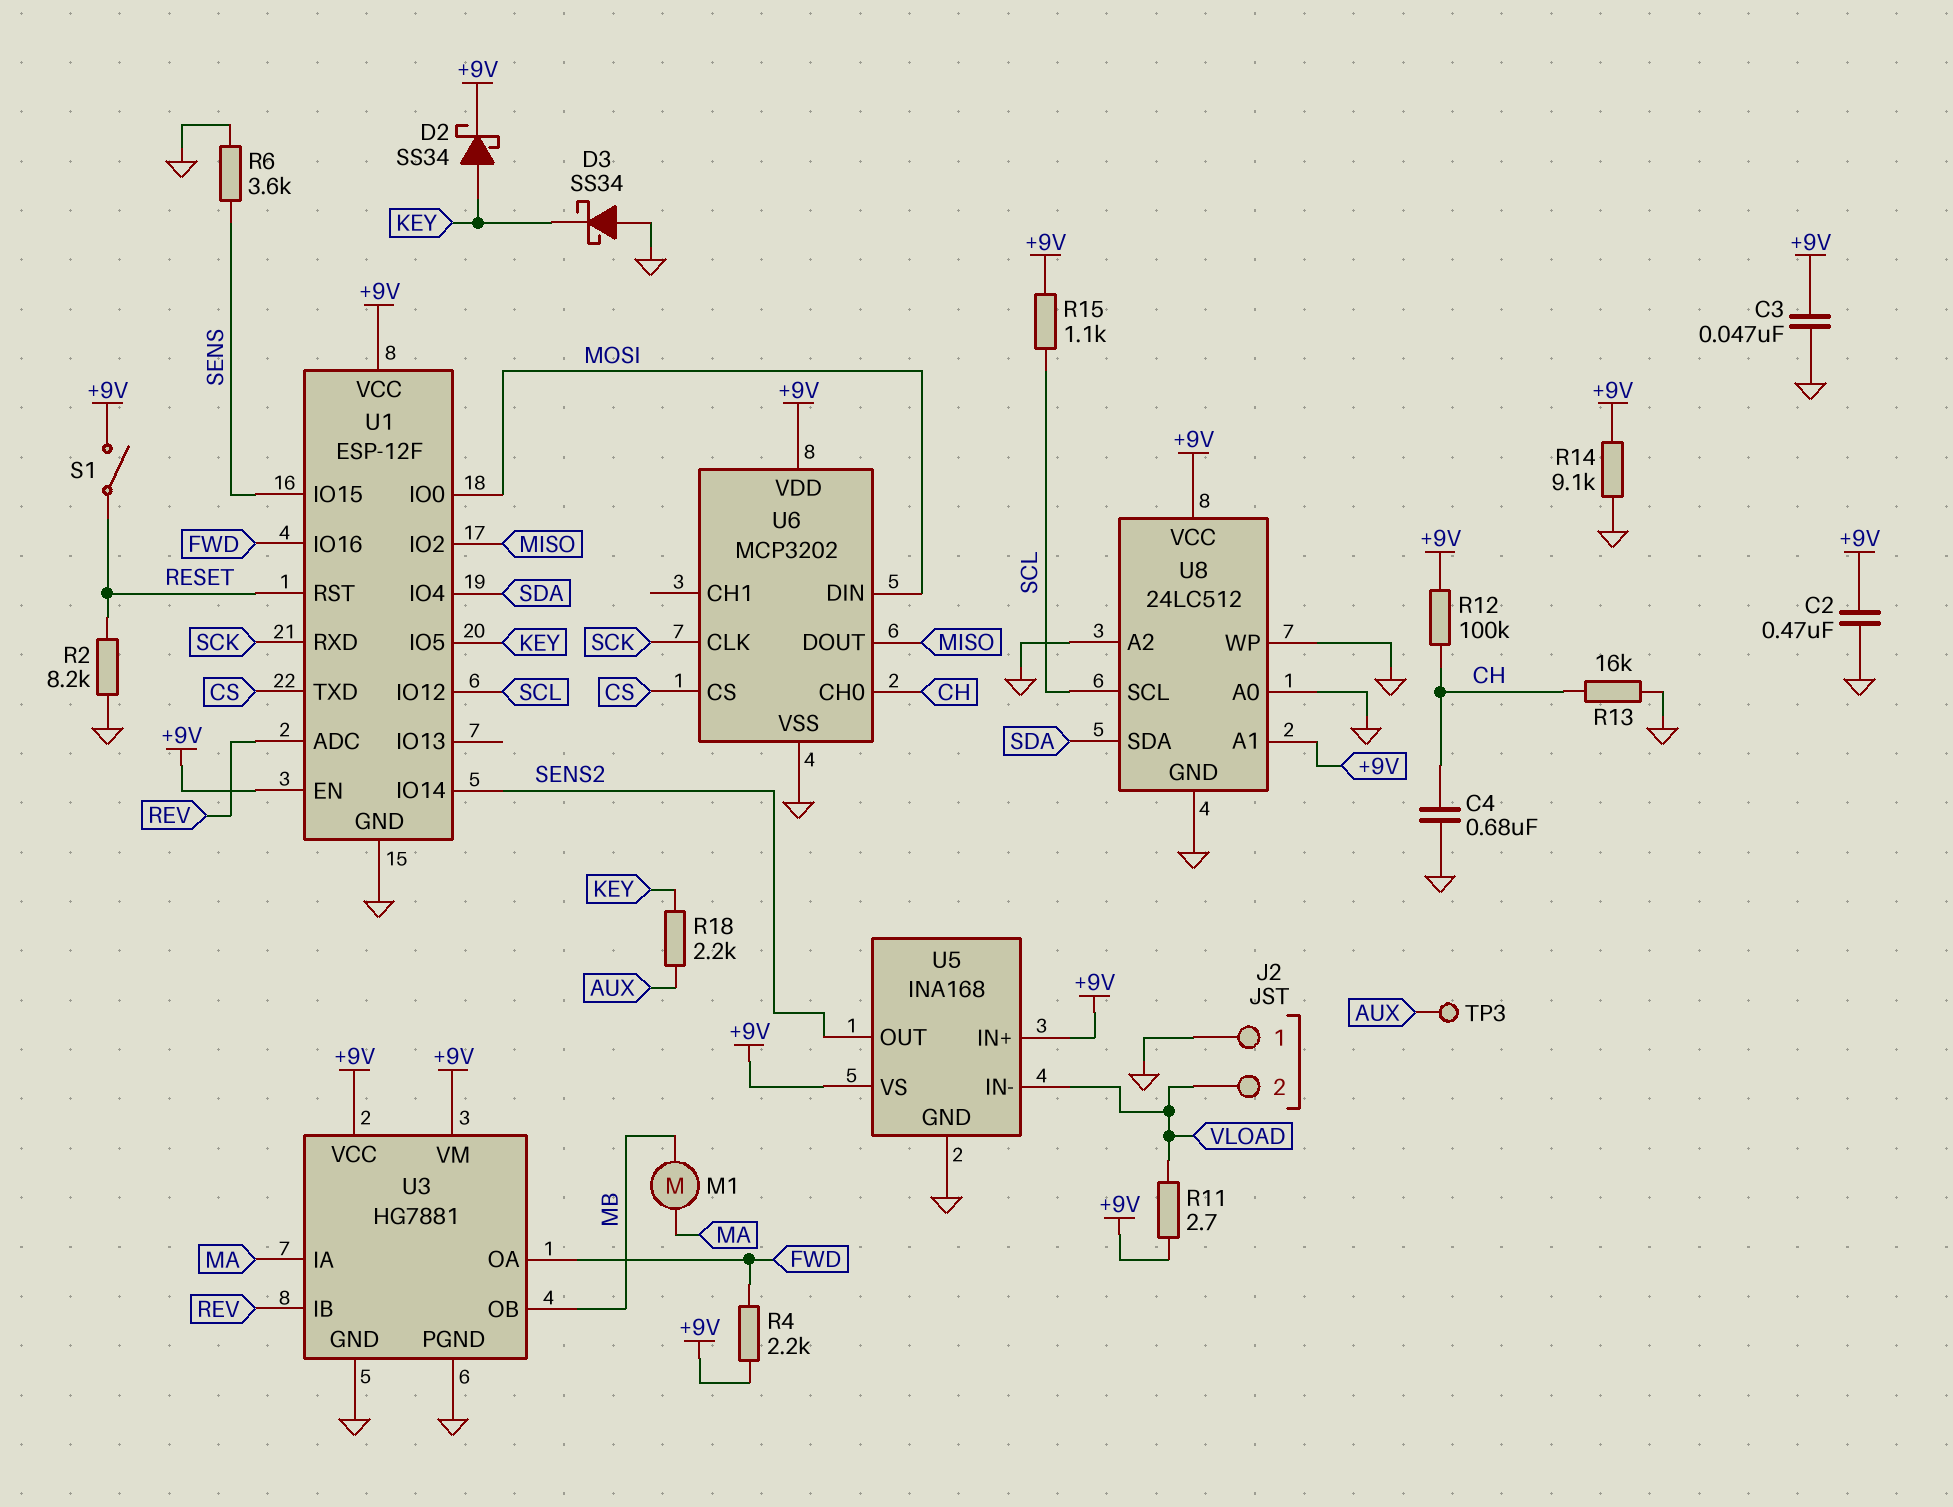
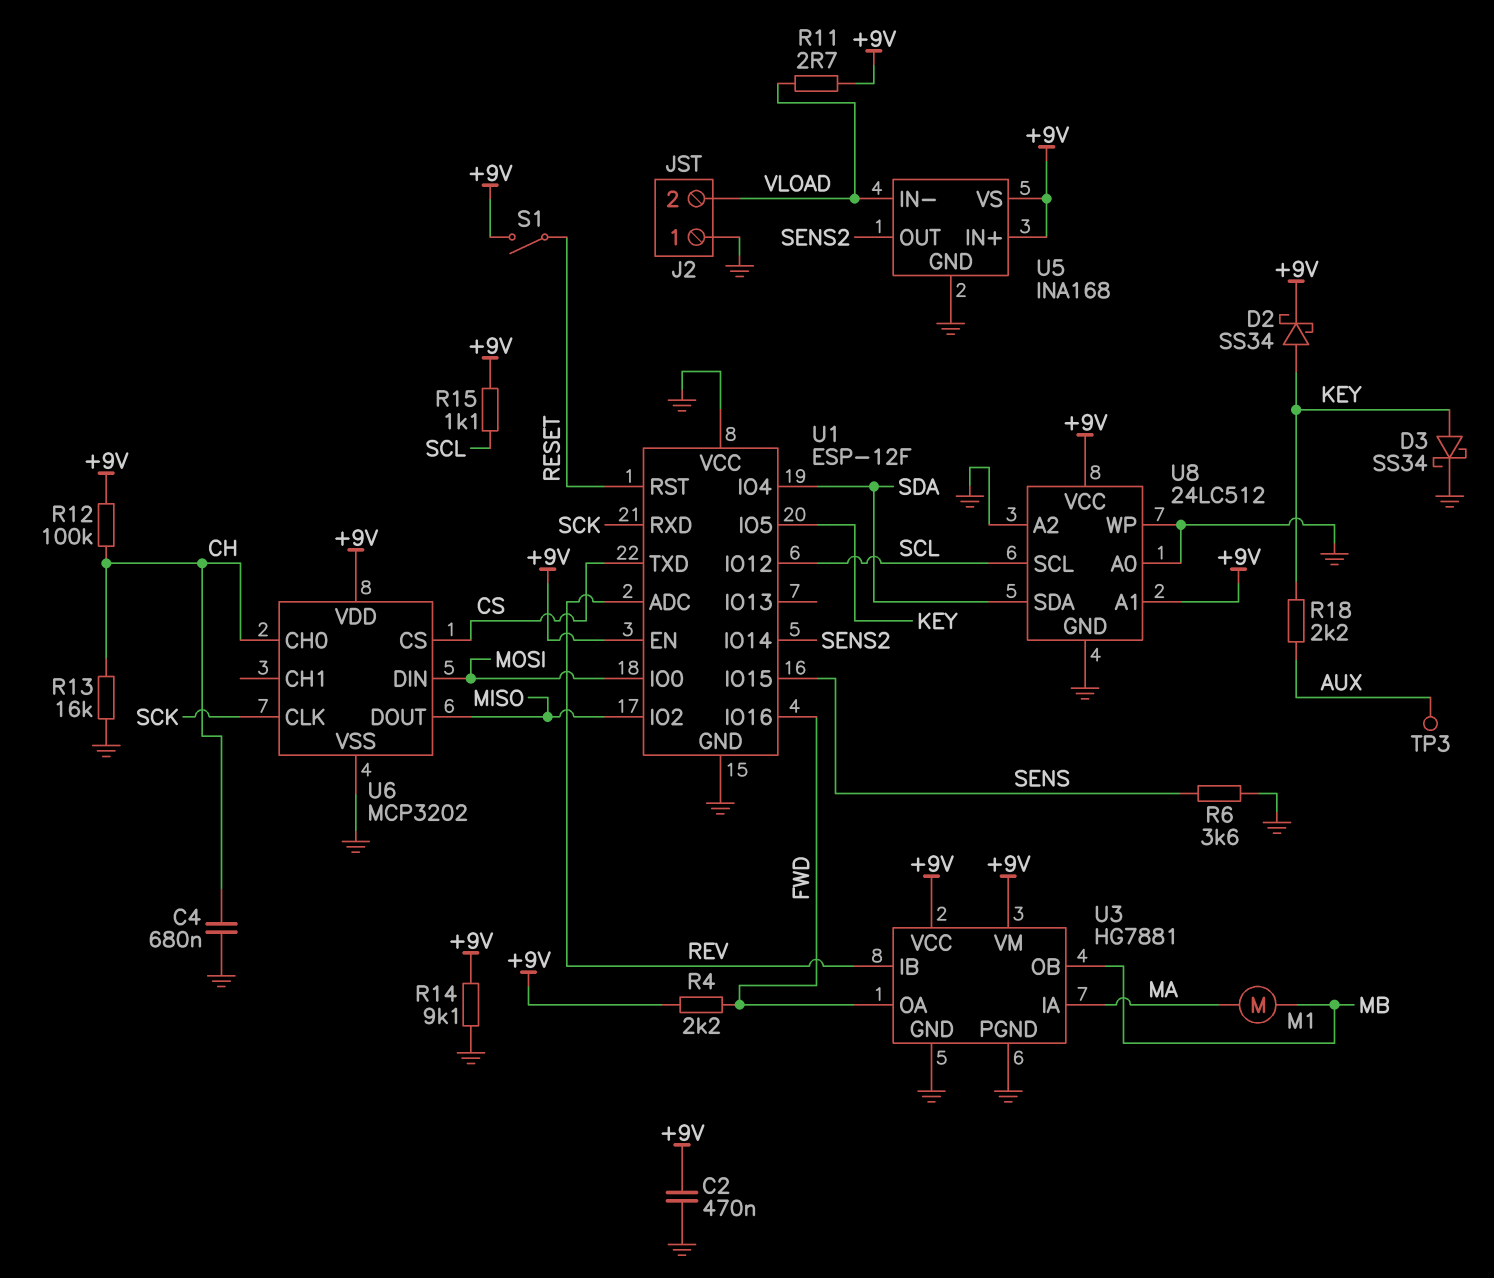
C3: 47nF (+9V, GND) -> none
D3: schottky SS34 (A GND, K KEY) -> schottky SS34 (A KEY, K GND)
R2: 8.2k (GND, RESET) -> none
U1 pin VCC: +9V -> GND

